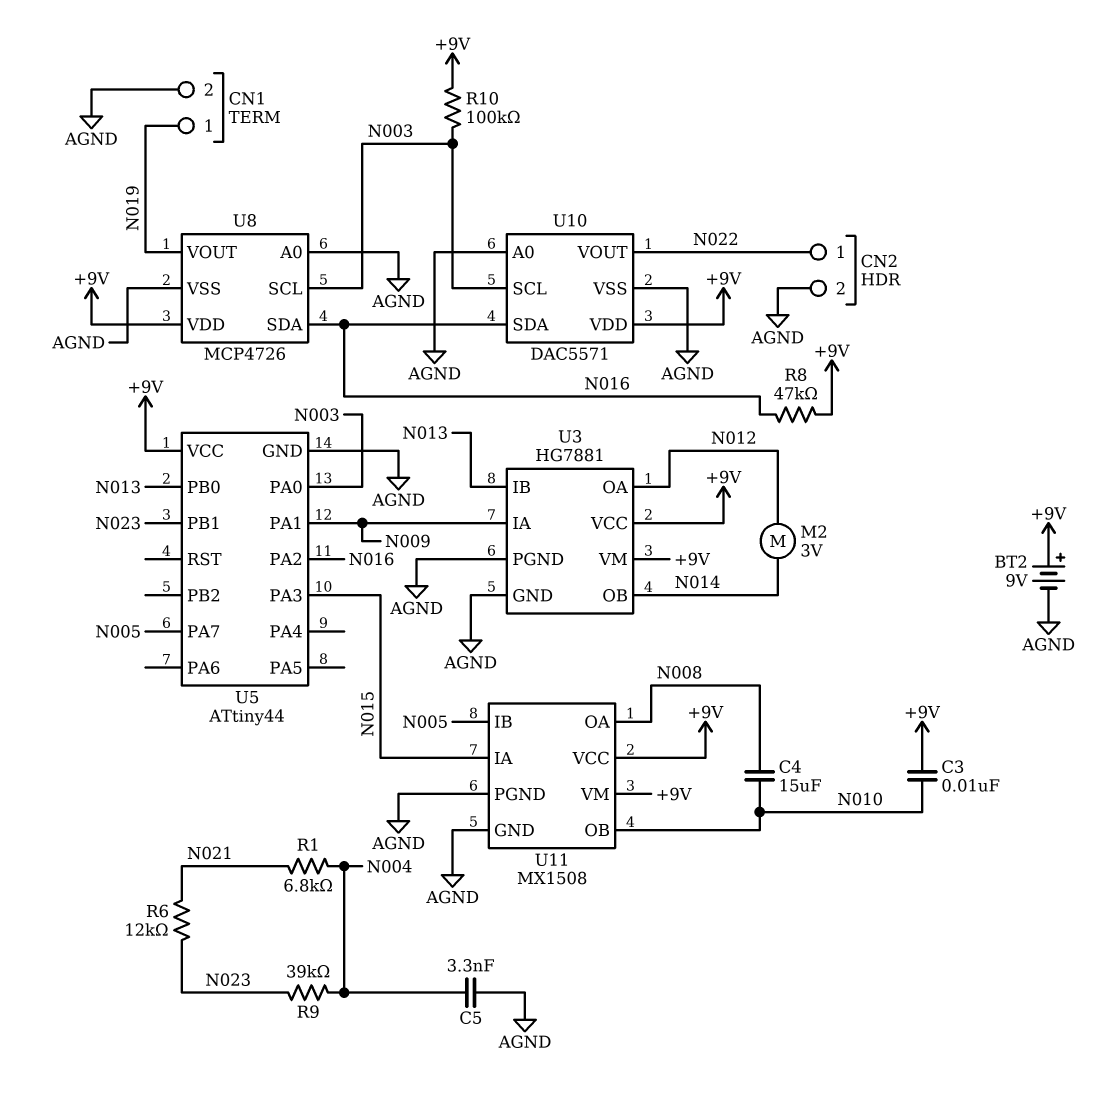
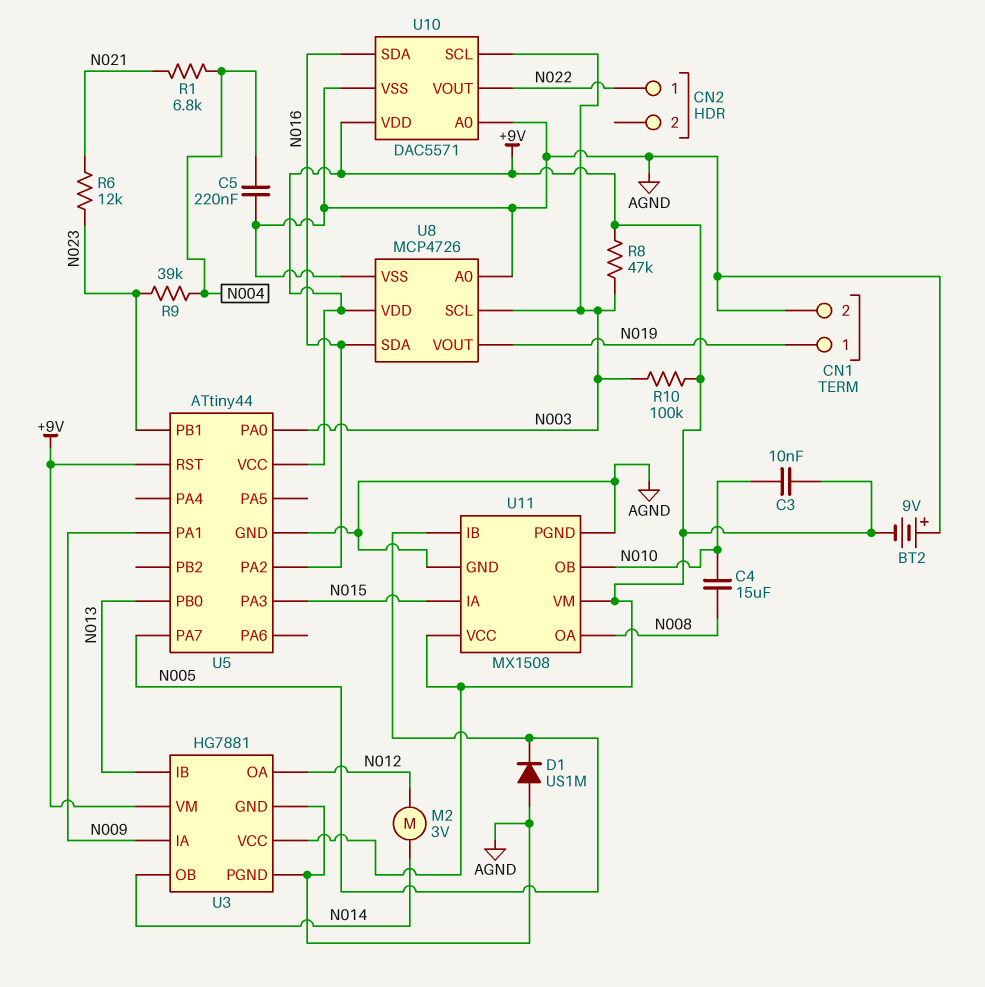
BT2: 9V (plus +9V, minus AGND) -> 9V (plus AGND, minus +9V)
C5: 3.3nF (AGND, N004) -> 220nF (AGND, N004)
CN2 pin 2: AGND -> none
D1: none -> diode US1M (A AGND, K N005)
R8: 47k (+9V, N016) -> 47k (+9V, N003)
U5 pin RST: none -> +9V

